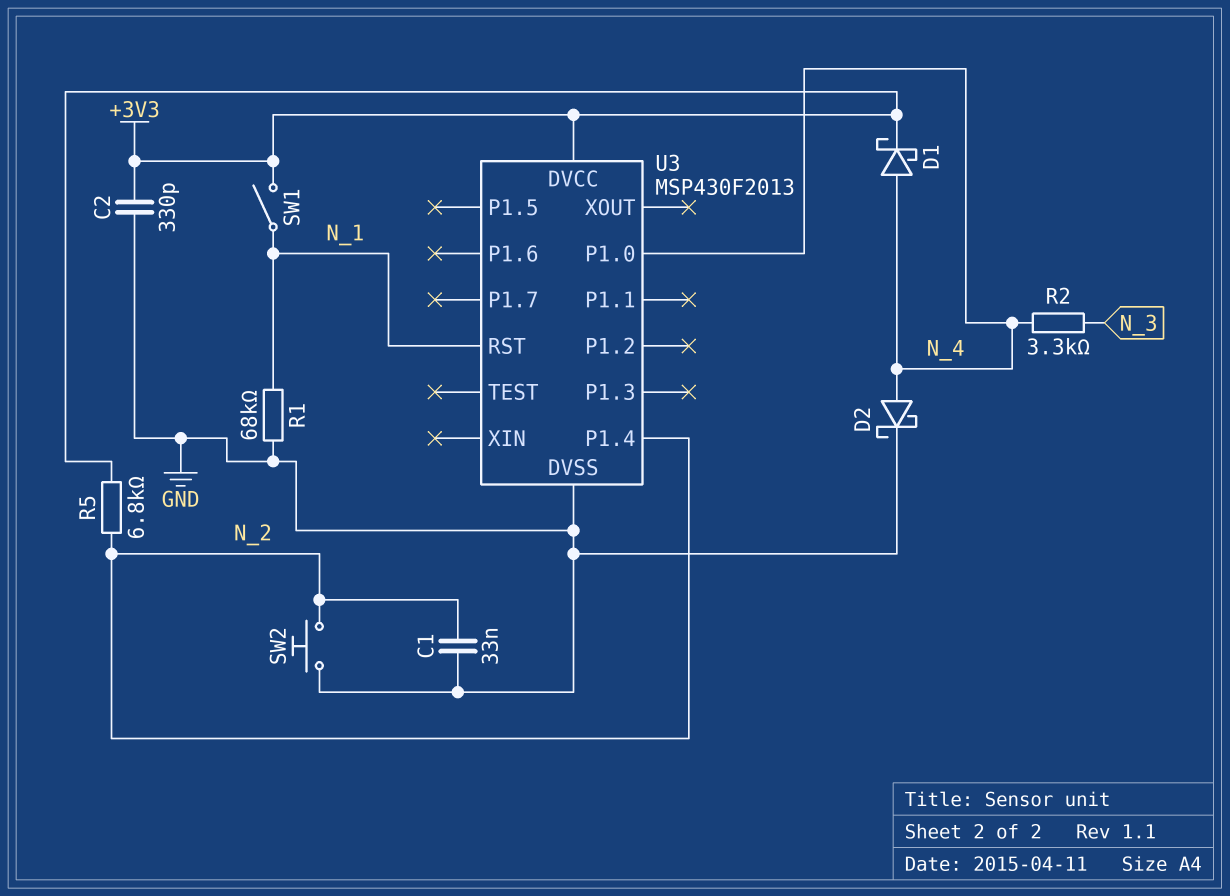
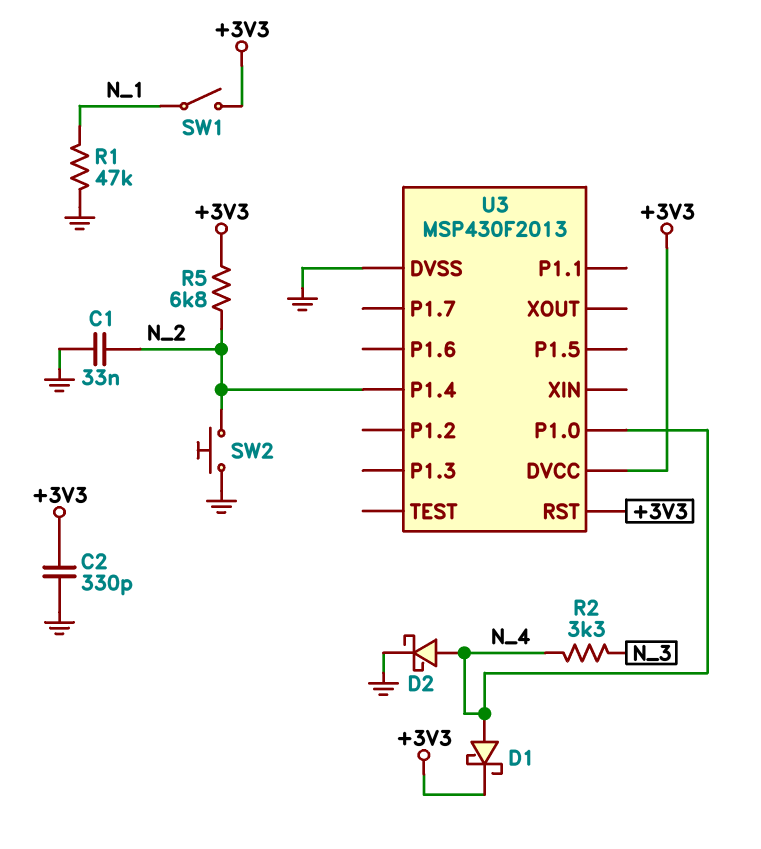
R1: 68k (GND, N_1) -> 47k (GND, N_1)
U3 pin RST: N_1 -> +3V3

